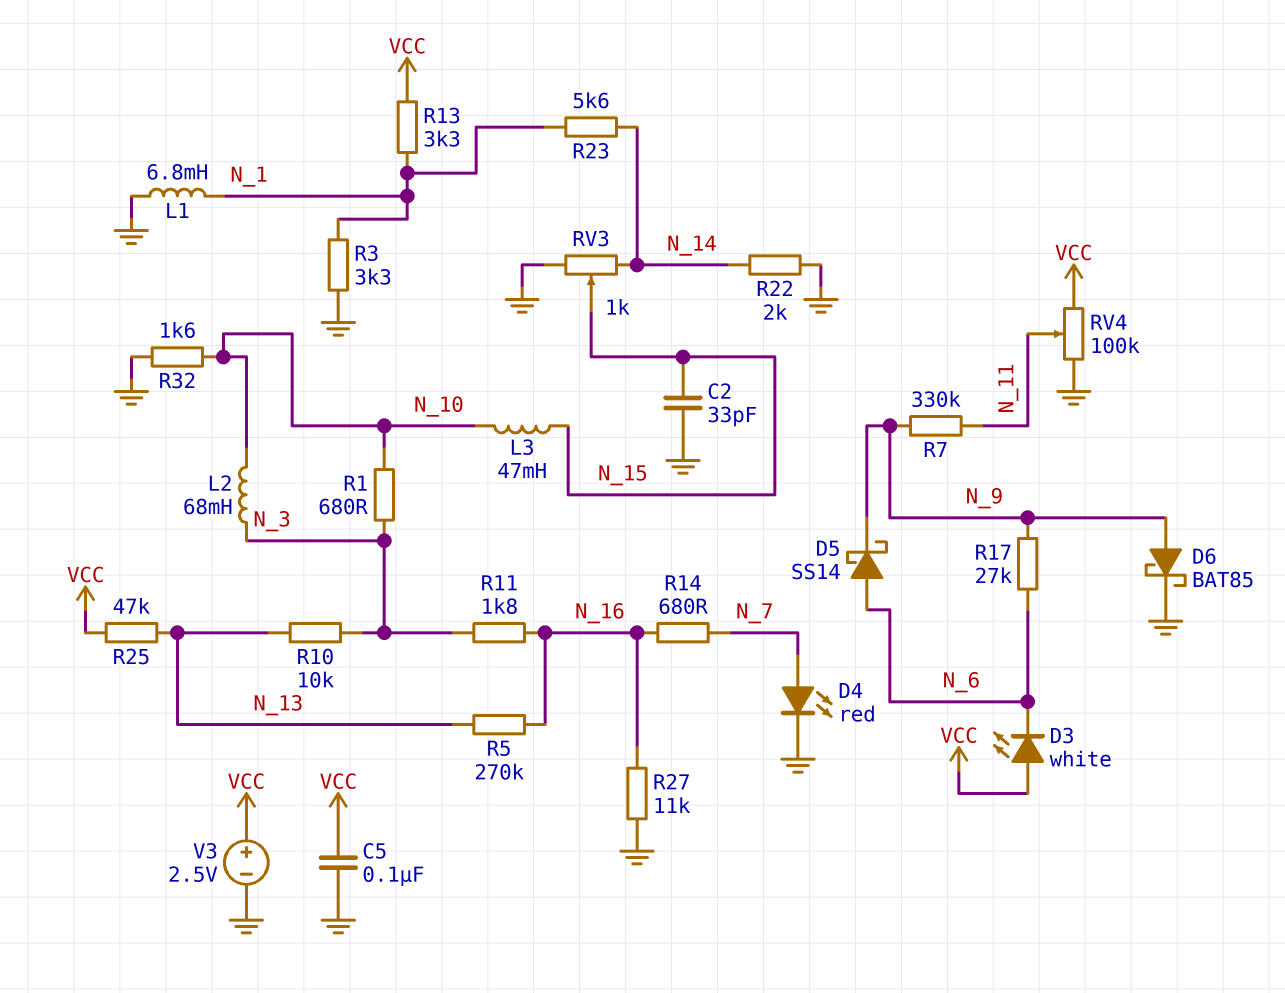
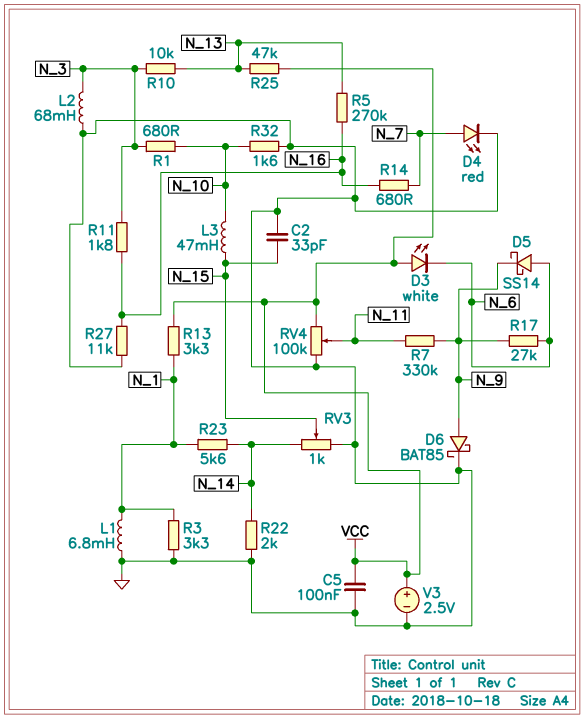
L2: 68mH (N_3, N_10) -> 68mH (GND, N_3)

